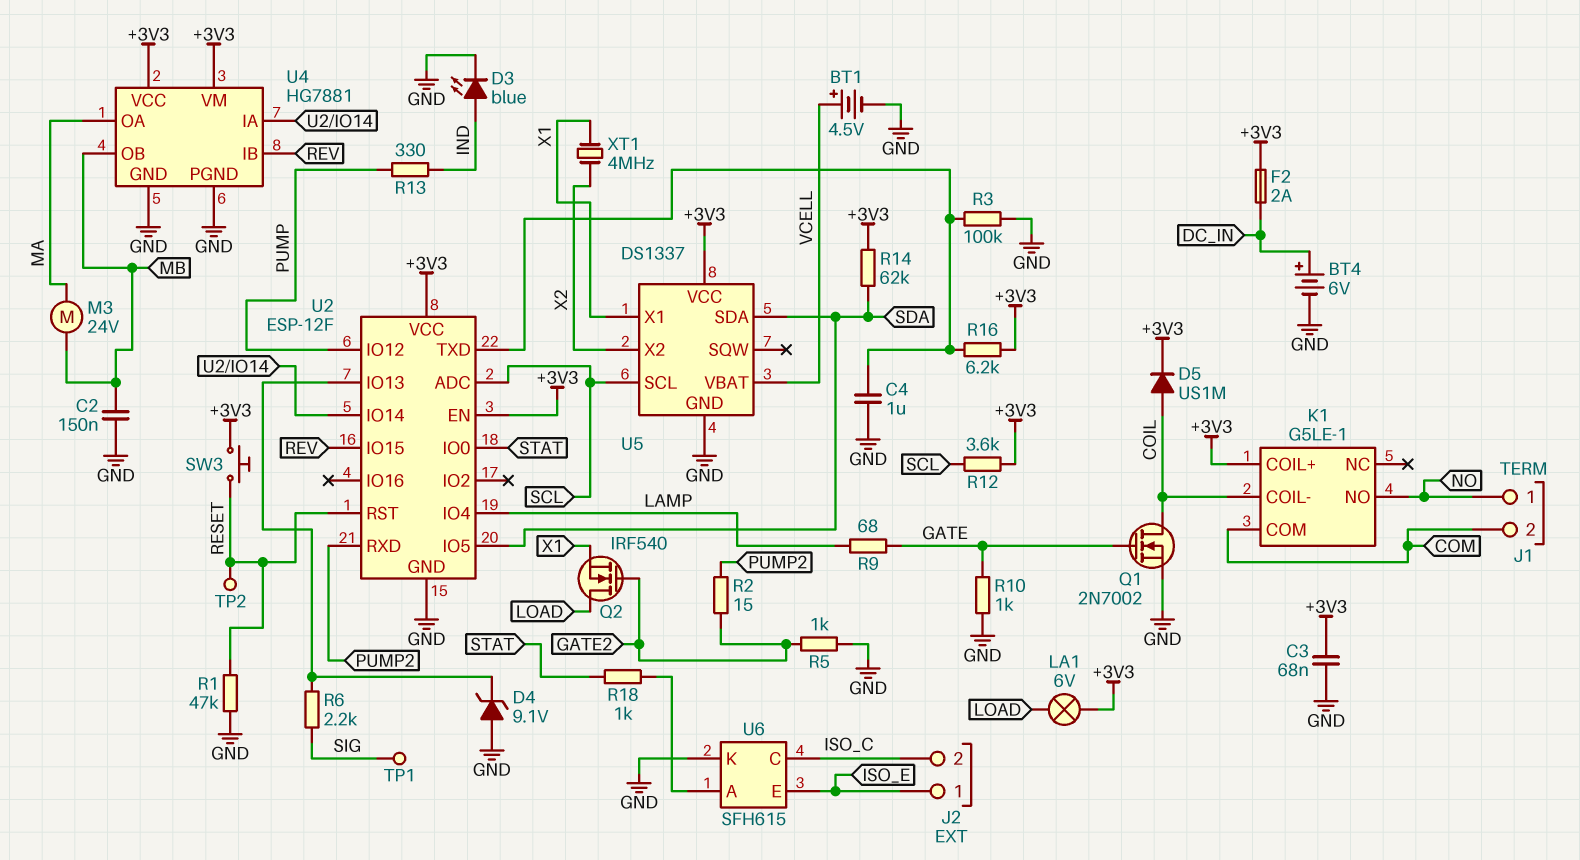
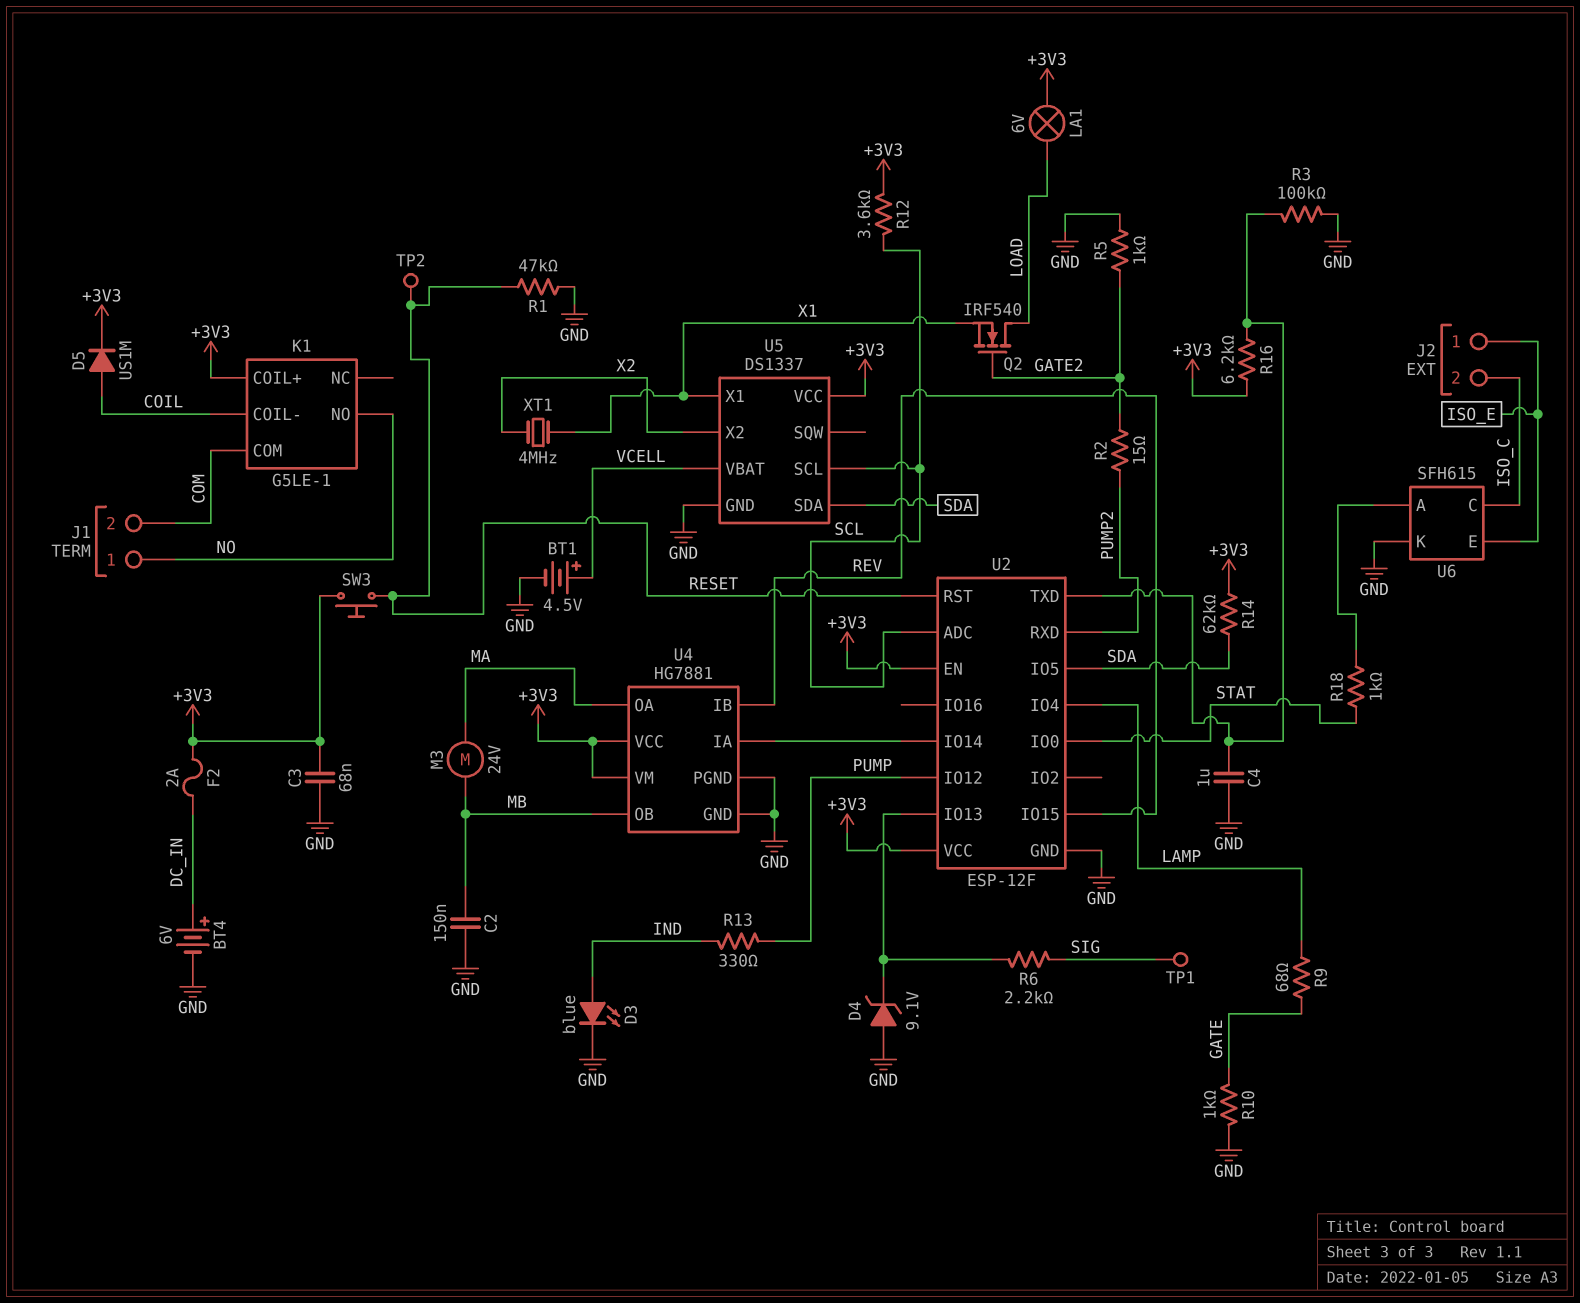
Q1: NMOS 2N7002 (G GATE, D COIL, S GND) -> none

